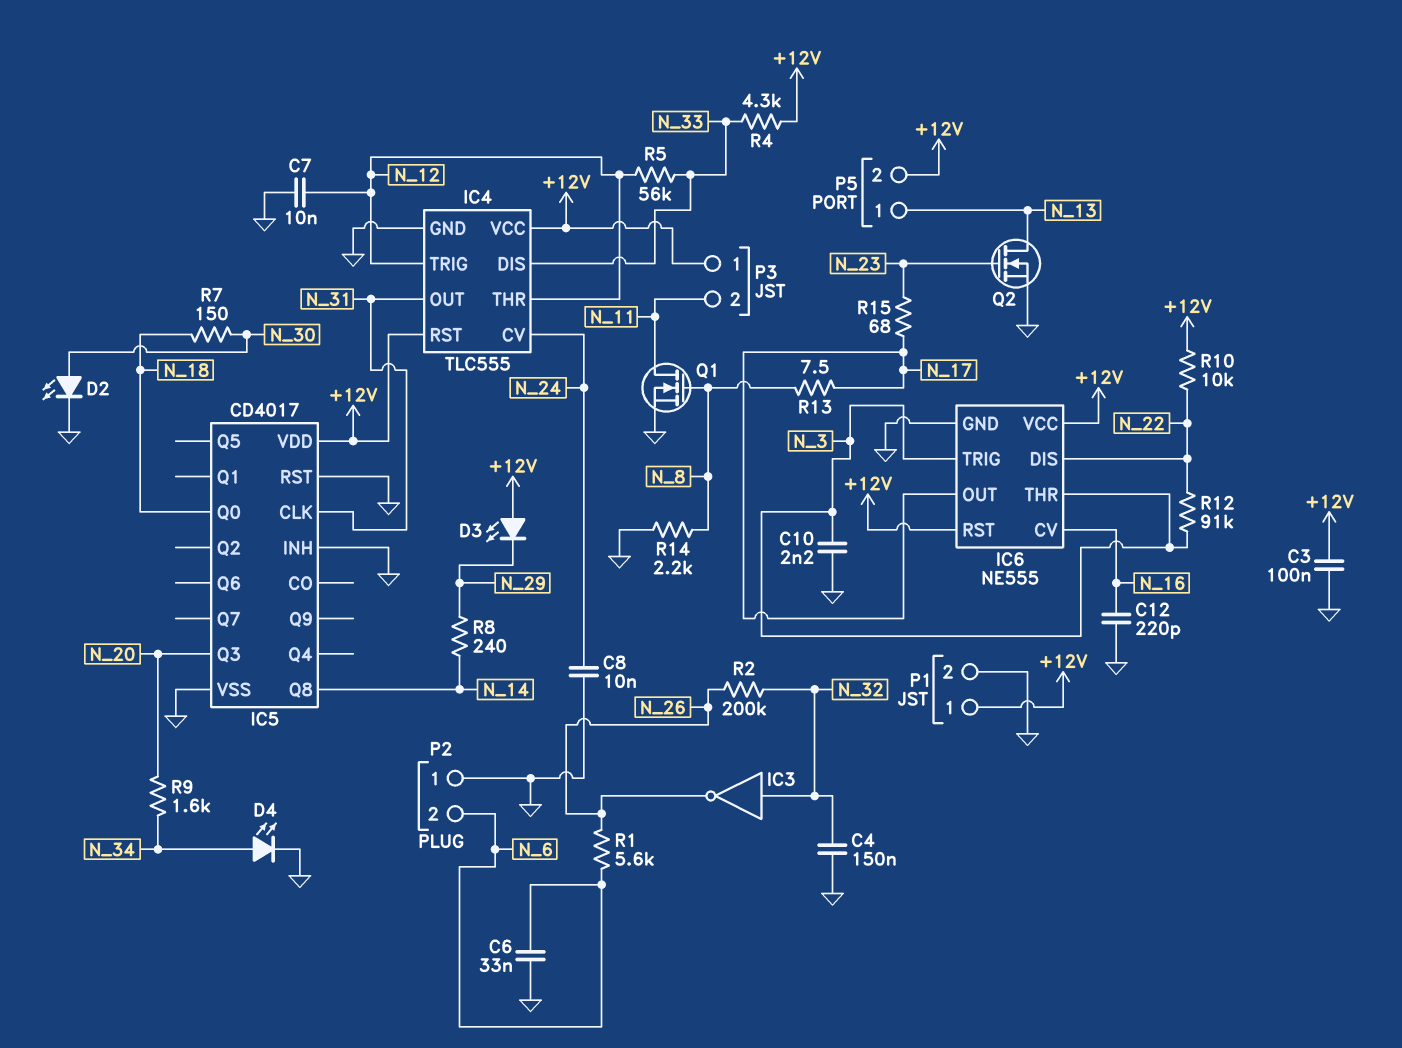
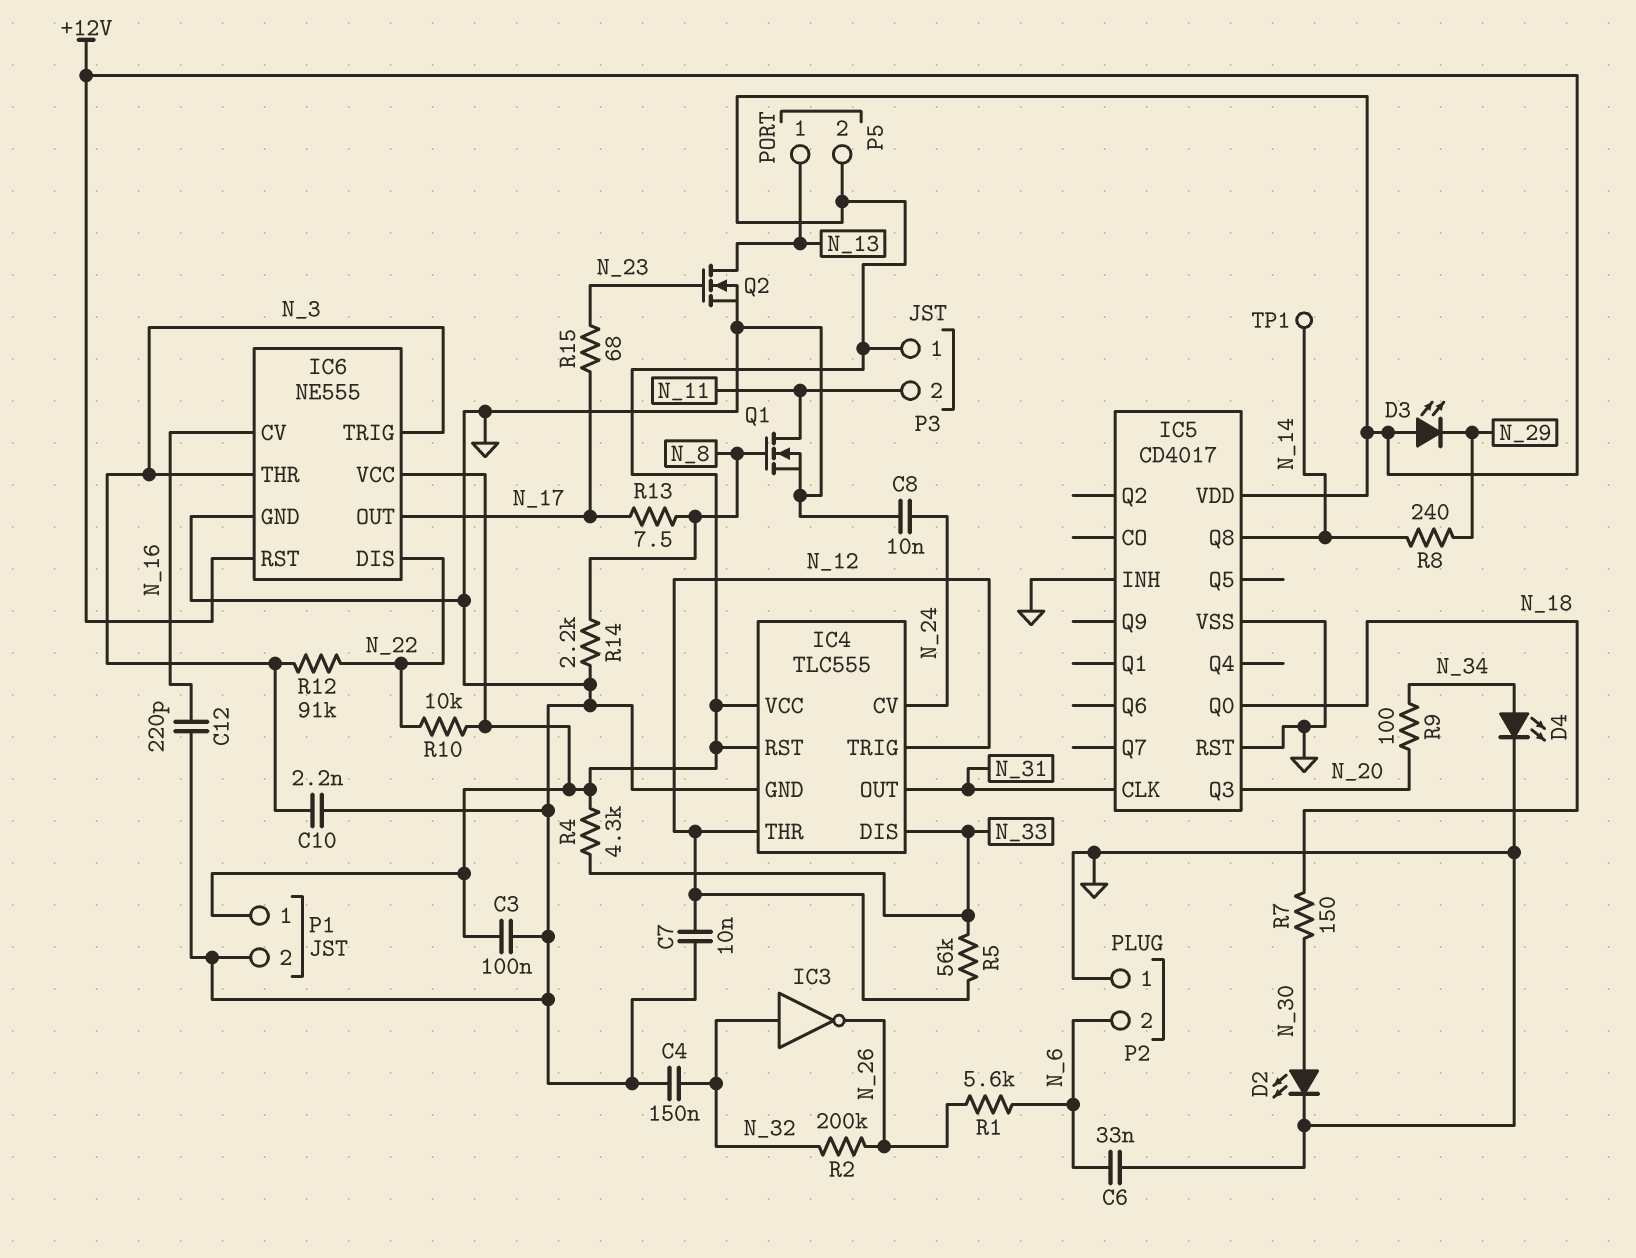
R9: 1.6k (N_20, N_34) -> 100 (N_20, N_34)
TP1: none -> test point (N_14)

